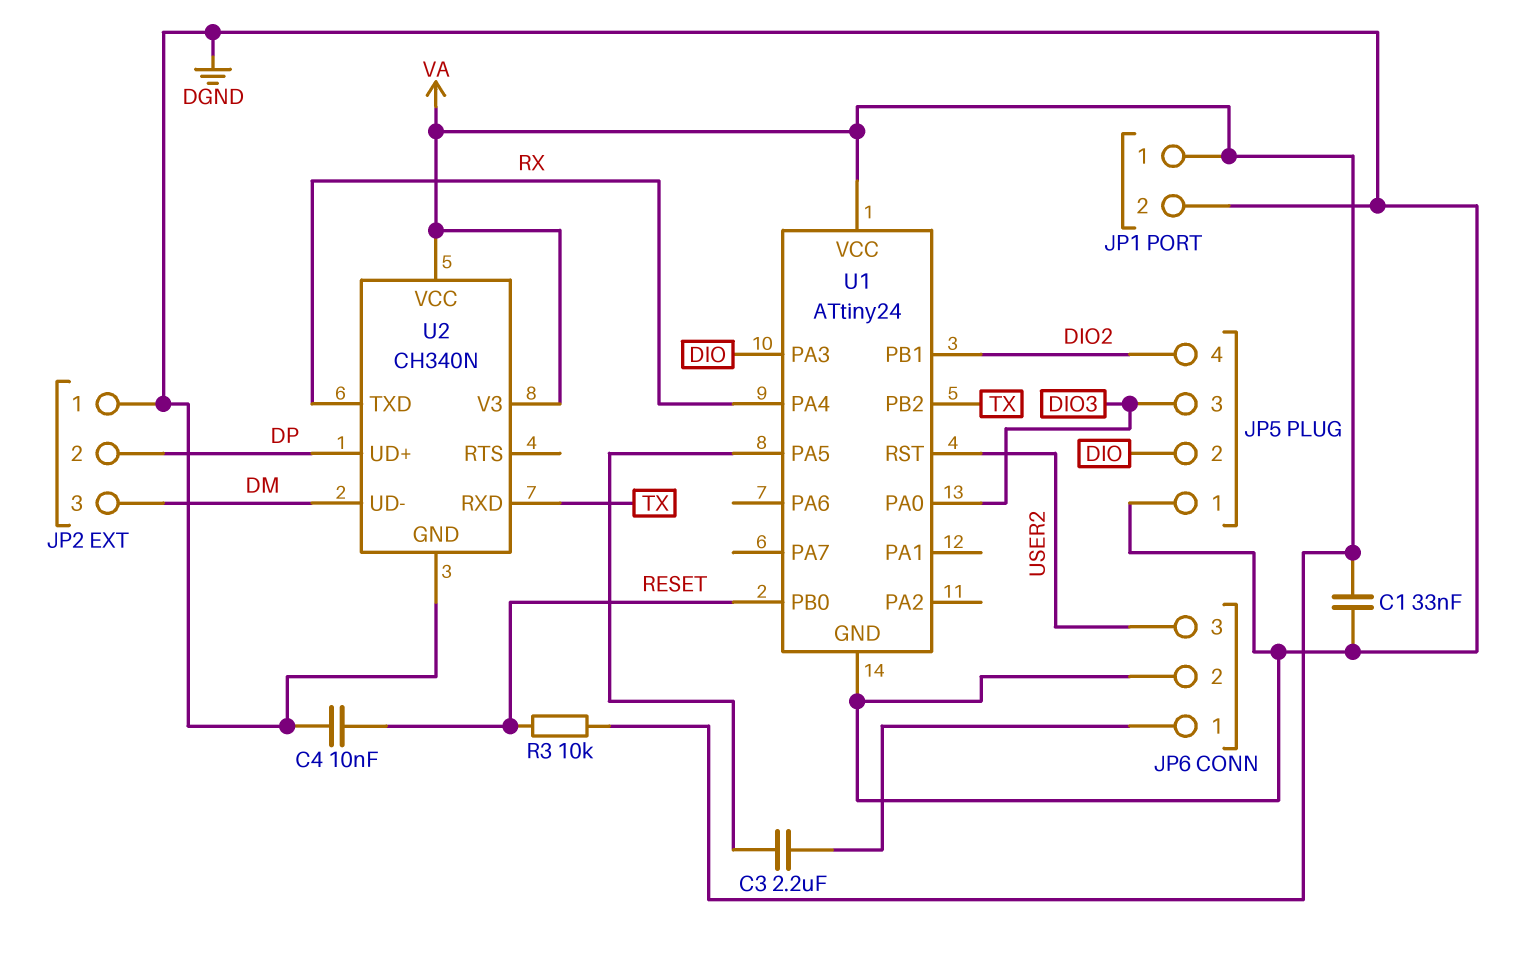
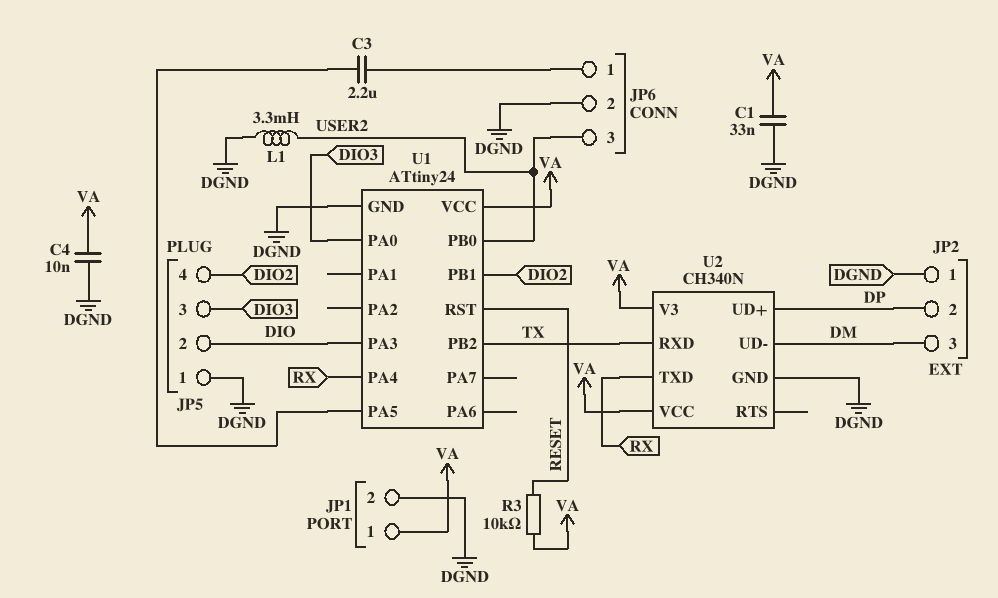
C4: 10nF (DGND, RESET) -> 10nF (DGND, VA)
L1: none -> 3.3mH (DGND, USER2)
U1 pin PB0: RESET -> USER2
U1 pin RST: USER2 -> RESET

